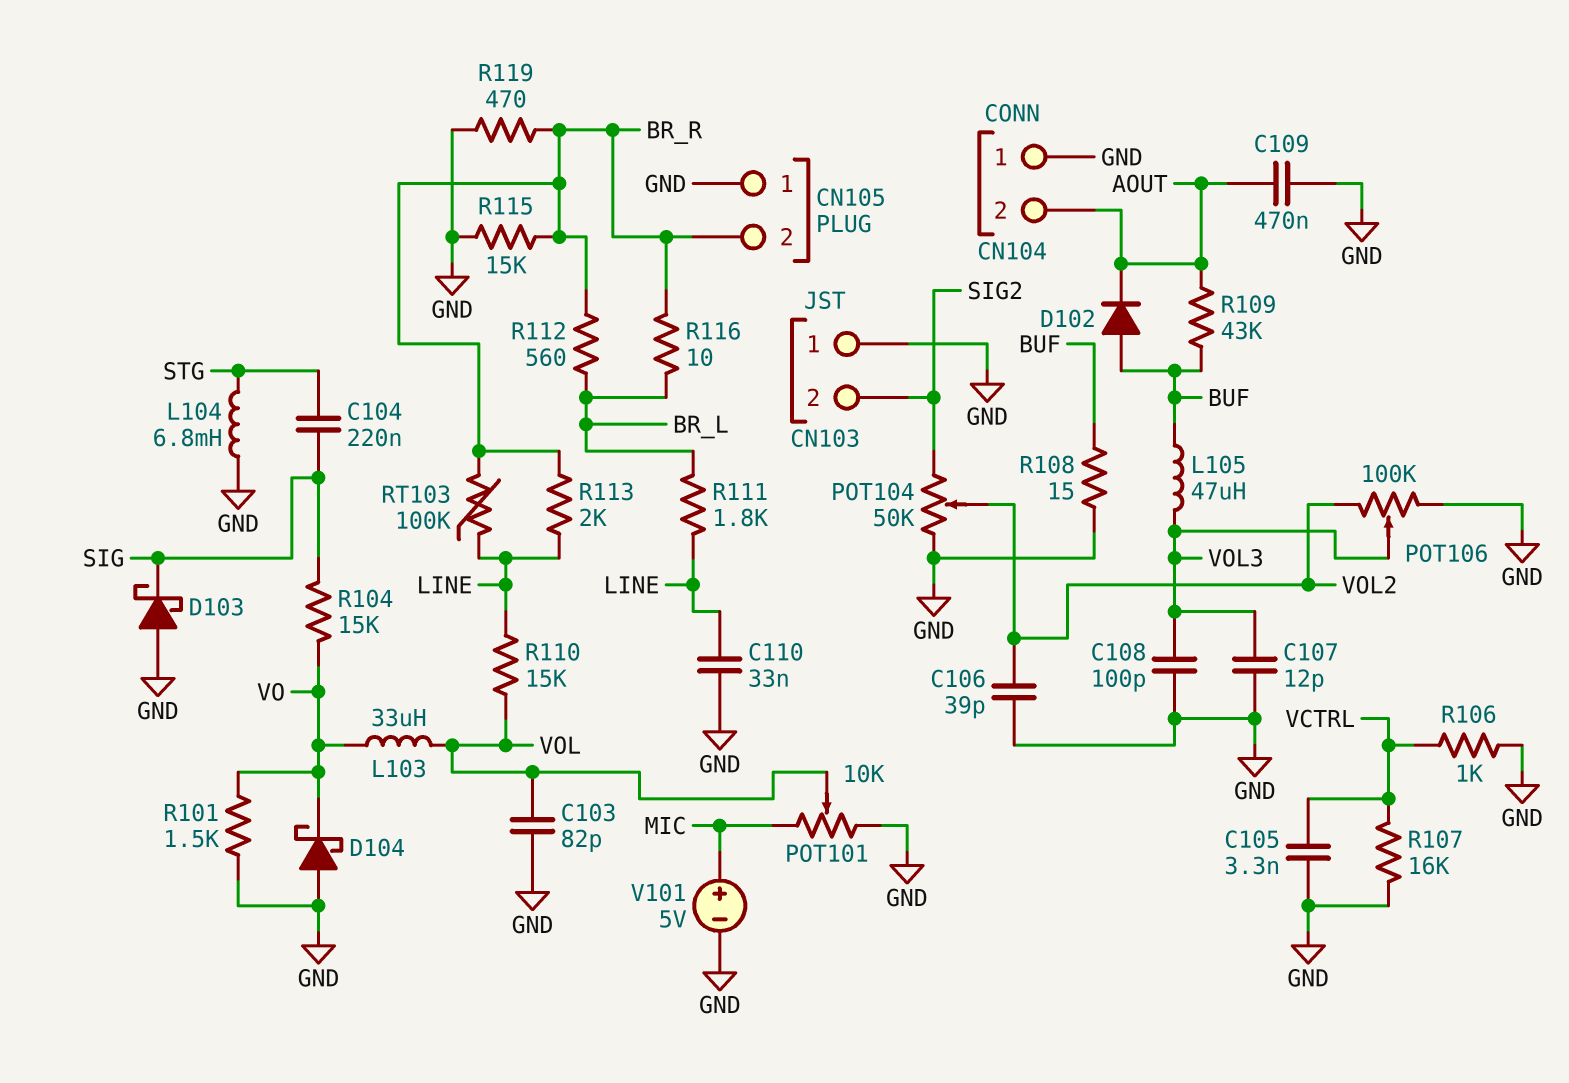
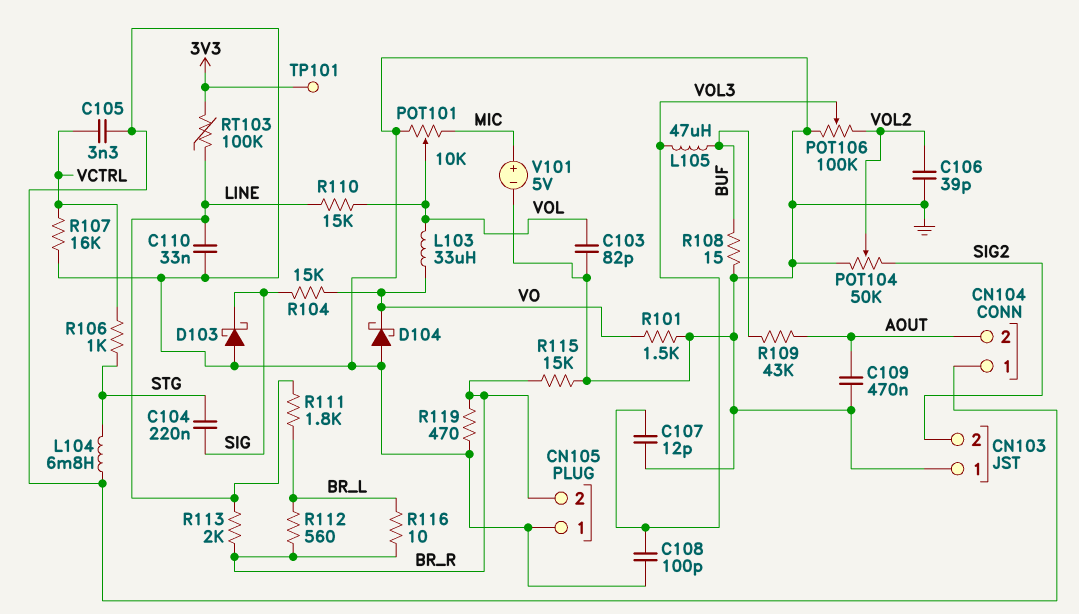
D102: diode (A BUF, K AOUT) -> none
R106: 1k (GND, VCTRL) -> 1k (STG, VCTRL)
RT103: 100k (BR_R, LINE) -> 100k (3V3, LINE)
TP101: none -> test point (3V3)

